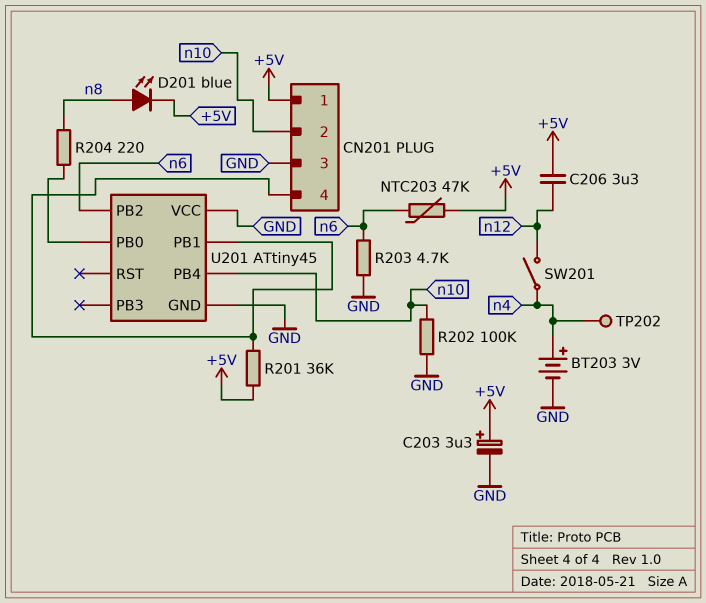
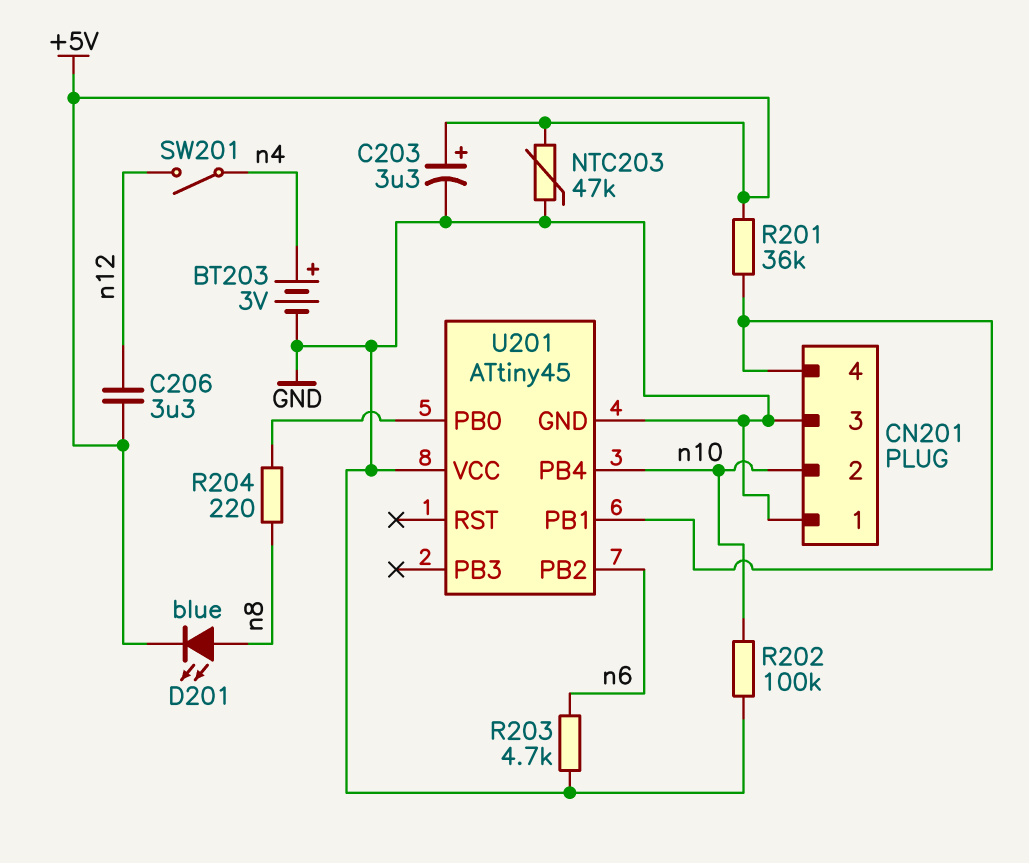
CN201 pin 1: +5V -> GND
NTC203: 47k (+5V, n6) -> 47k (+5V, GND)
TP202: test point (n4) -> none

